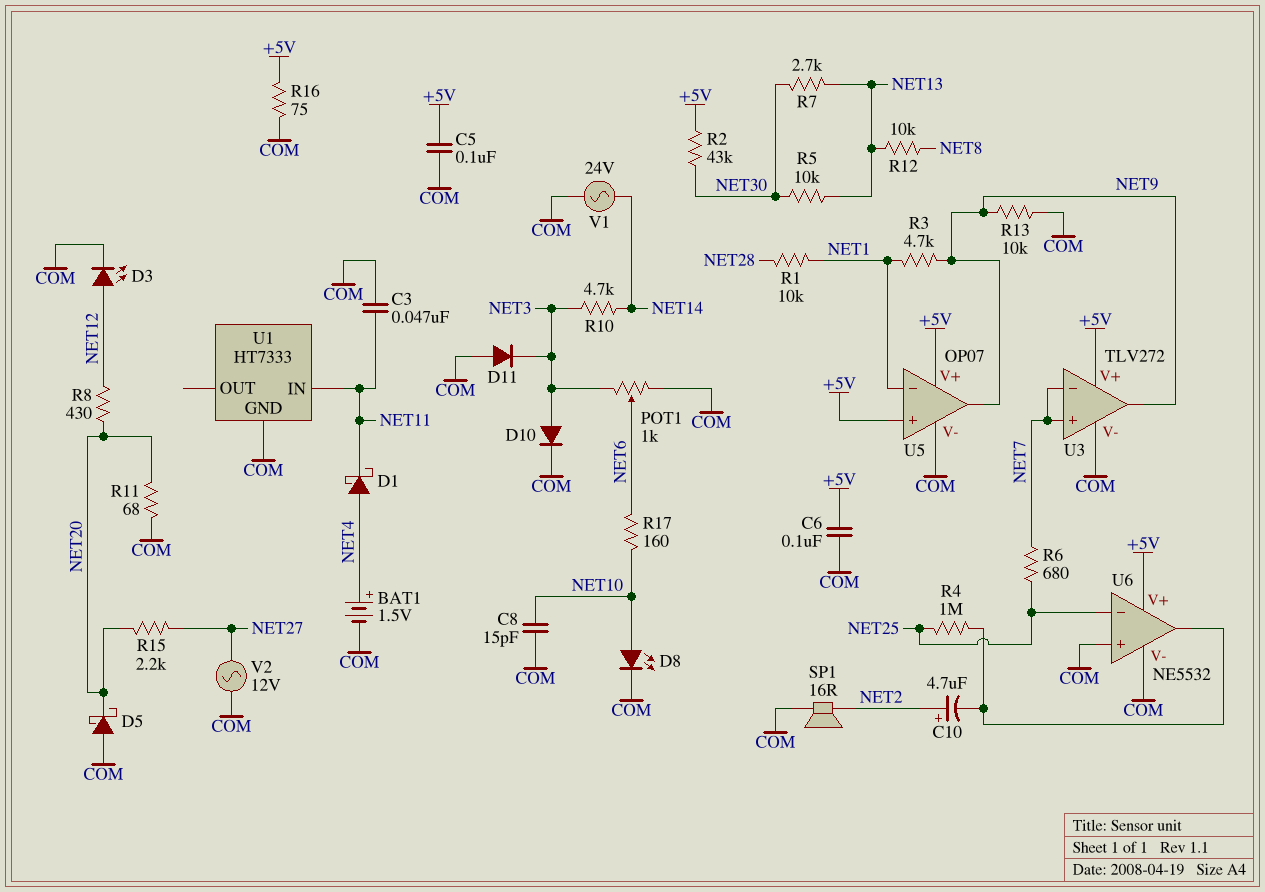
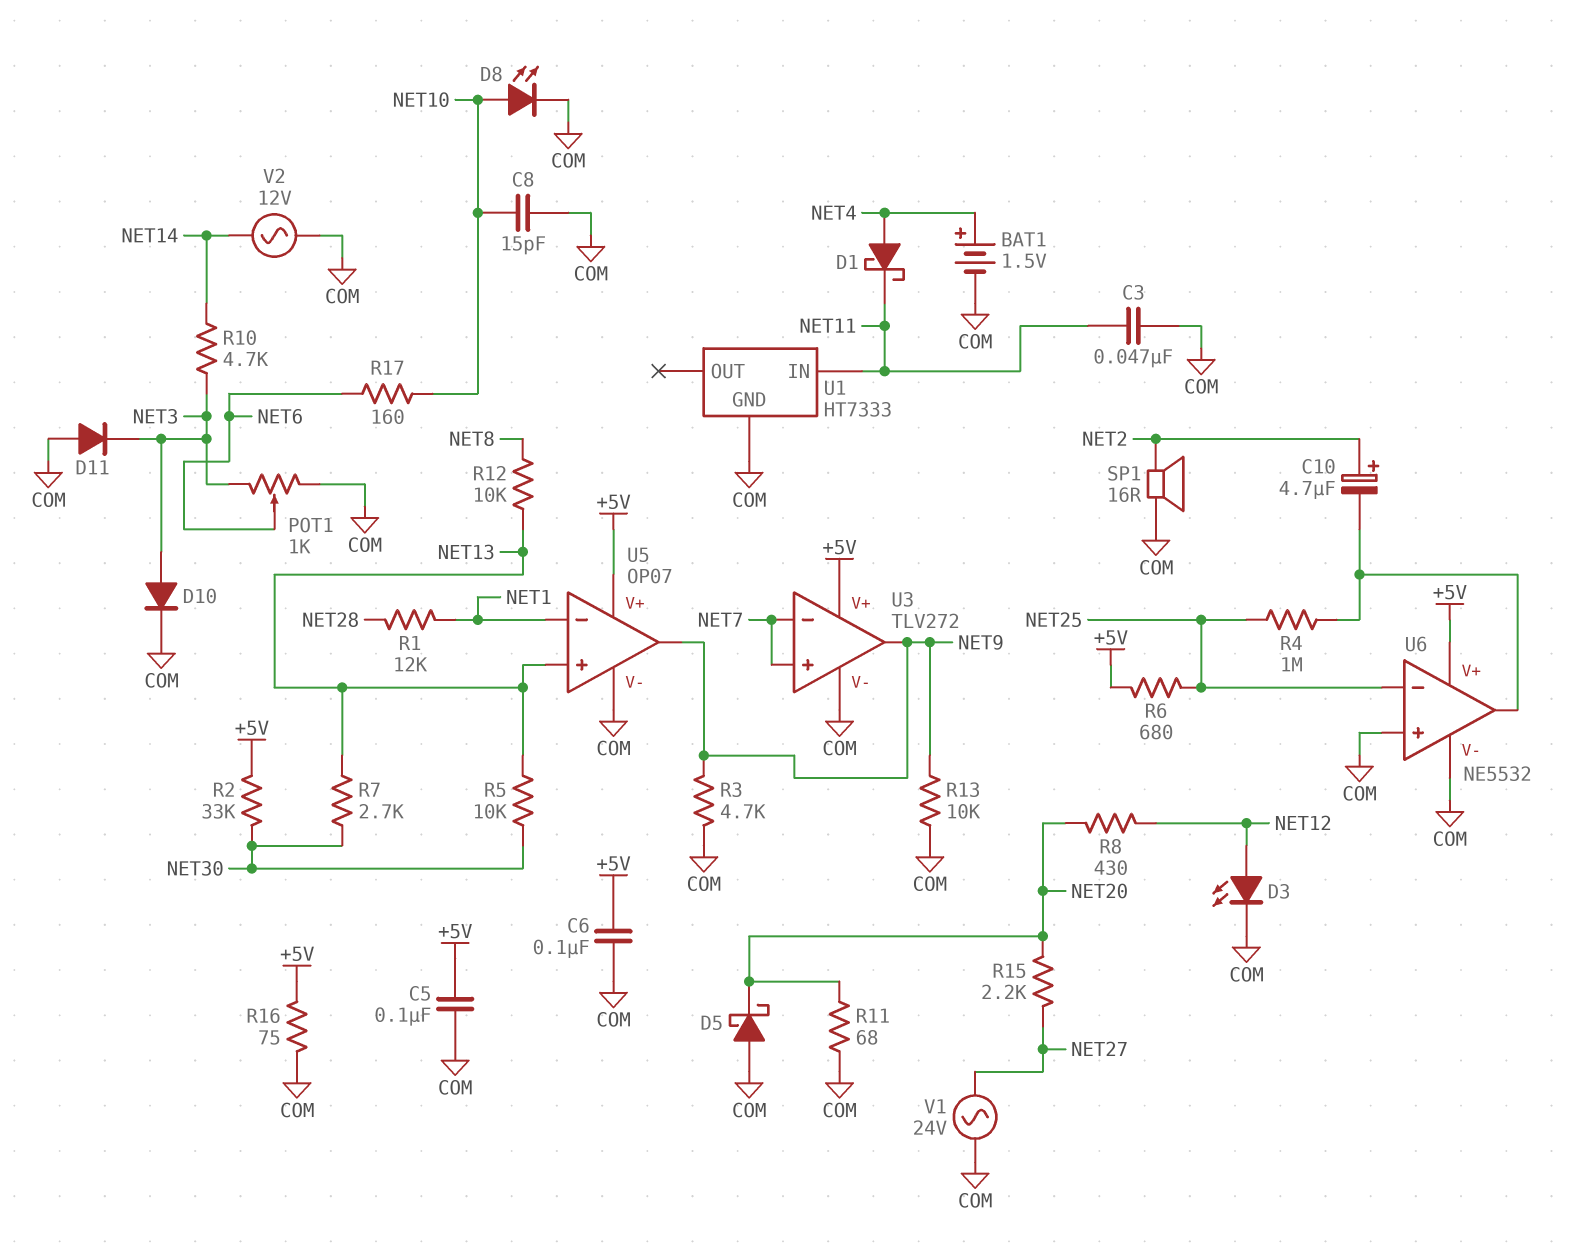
R1: 10k (NET1, NET28) -> 12k (NET1, NET28)
R2: 43k (+5V, NET30) -> 33k (+5V, NET30)
R3: 4.7k (NET1, NET9) -> 4.7k (COM, NET9)
R6: 680 (NET7, NET25) -> 680 (+5V, NET25)
U5 pin in+: +5V -> NET13
V1: AC 24V (COM, NET14) -> AC 24V (COM, NET27)
V2: AC 12V (COM, NET27) -> AC 12V (COM, NET14)

